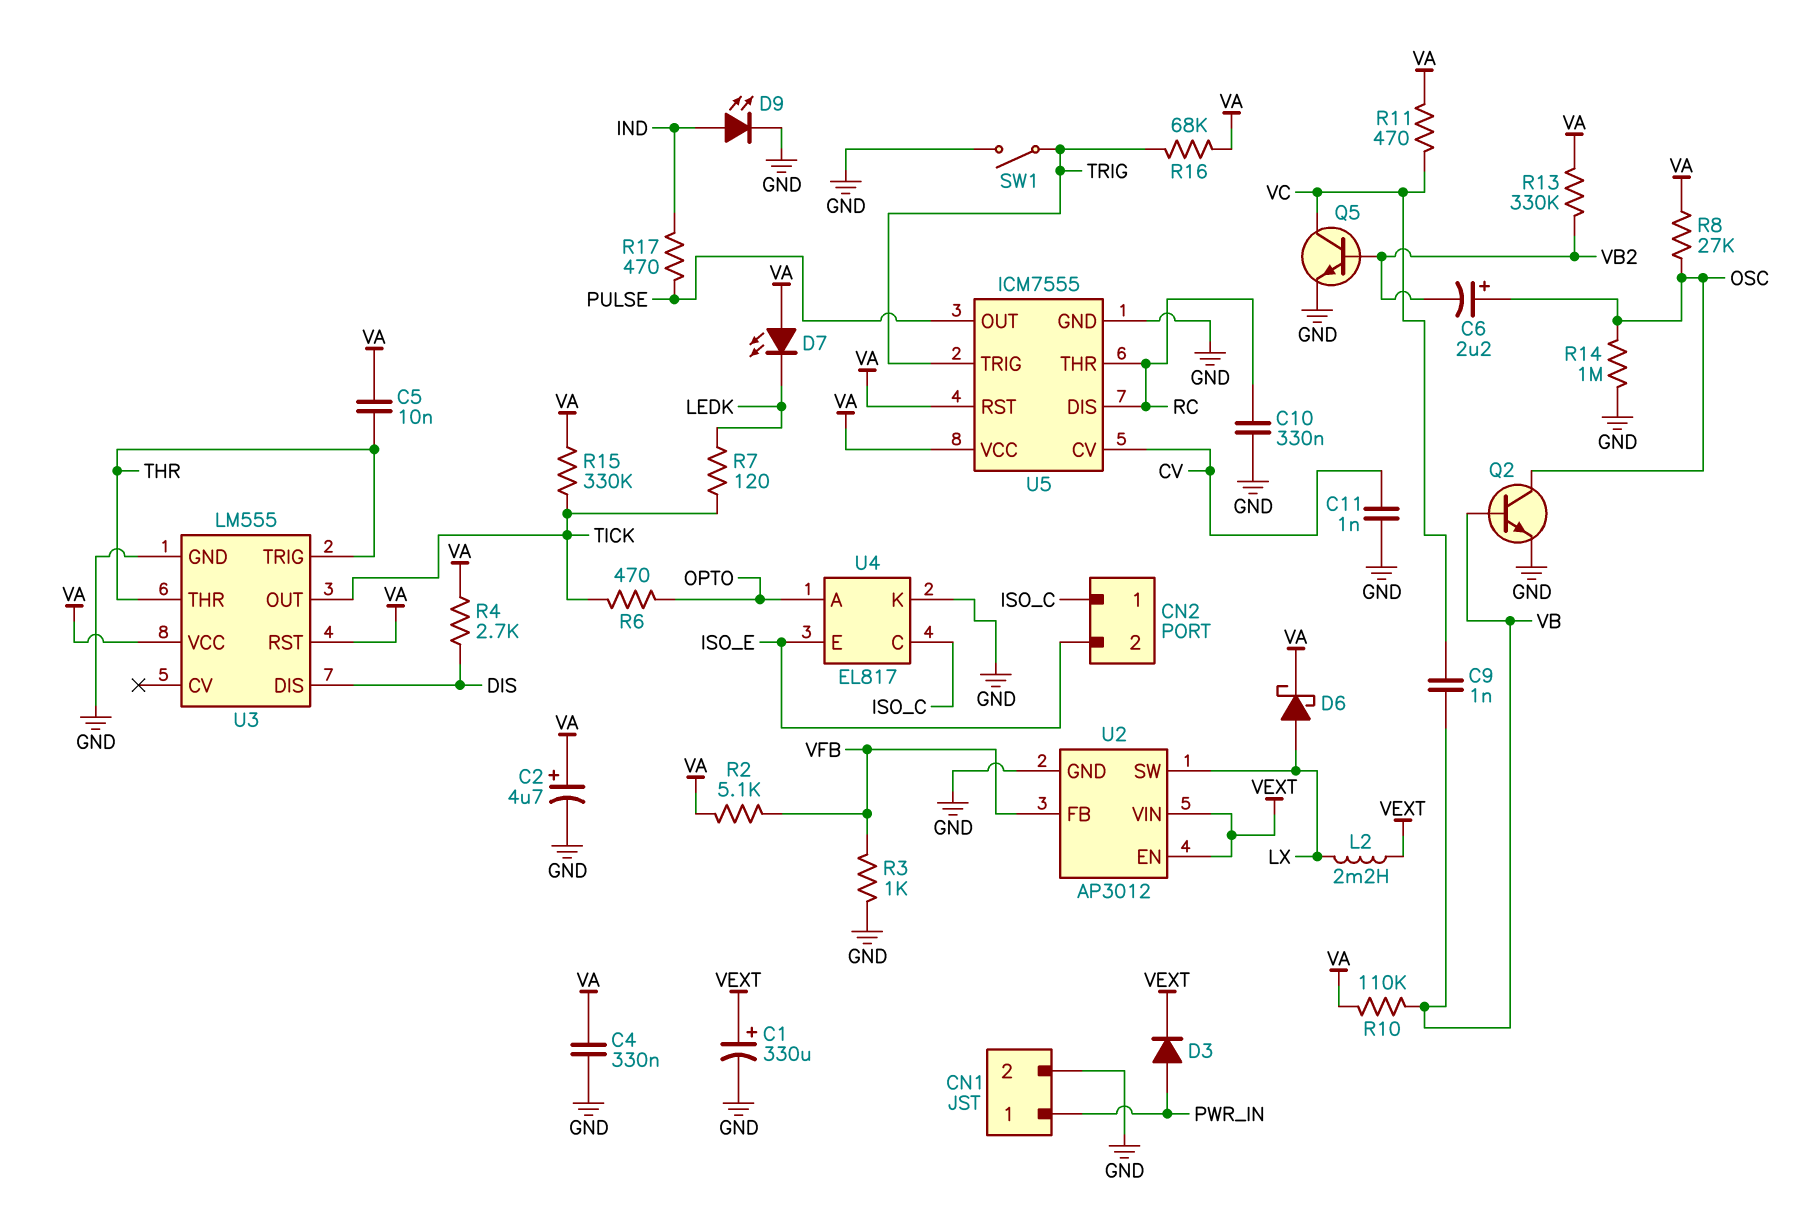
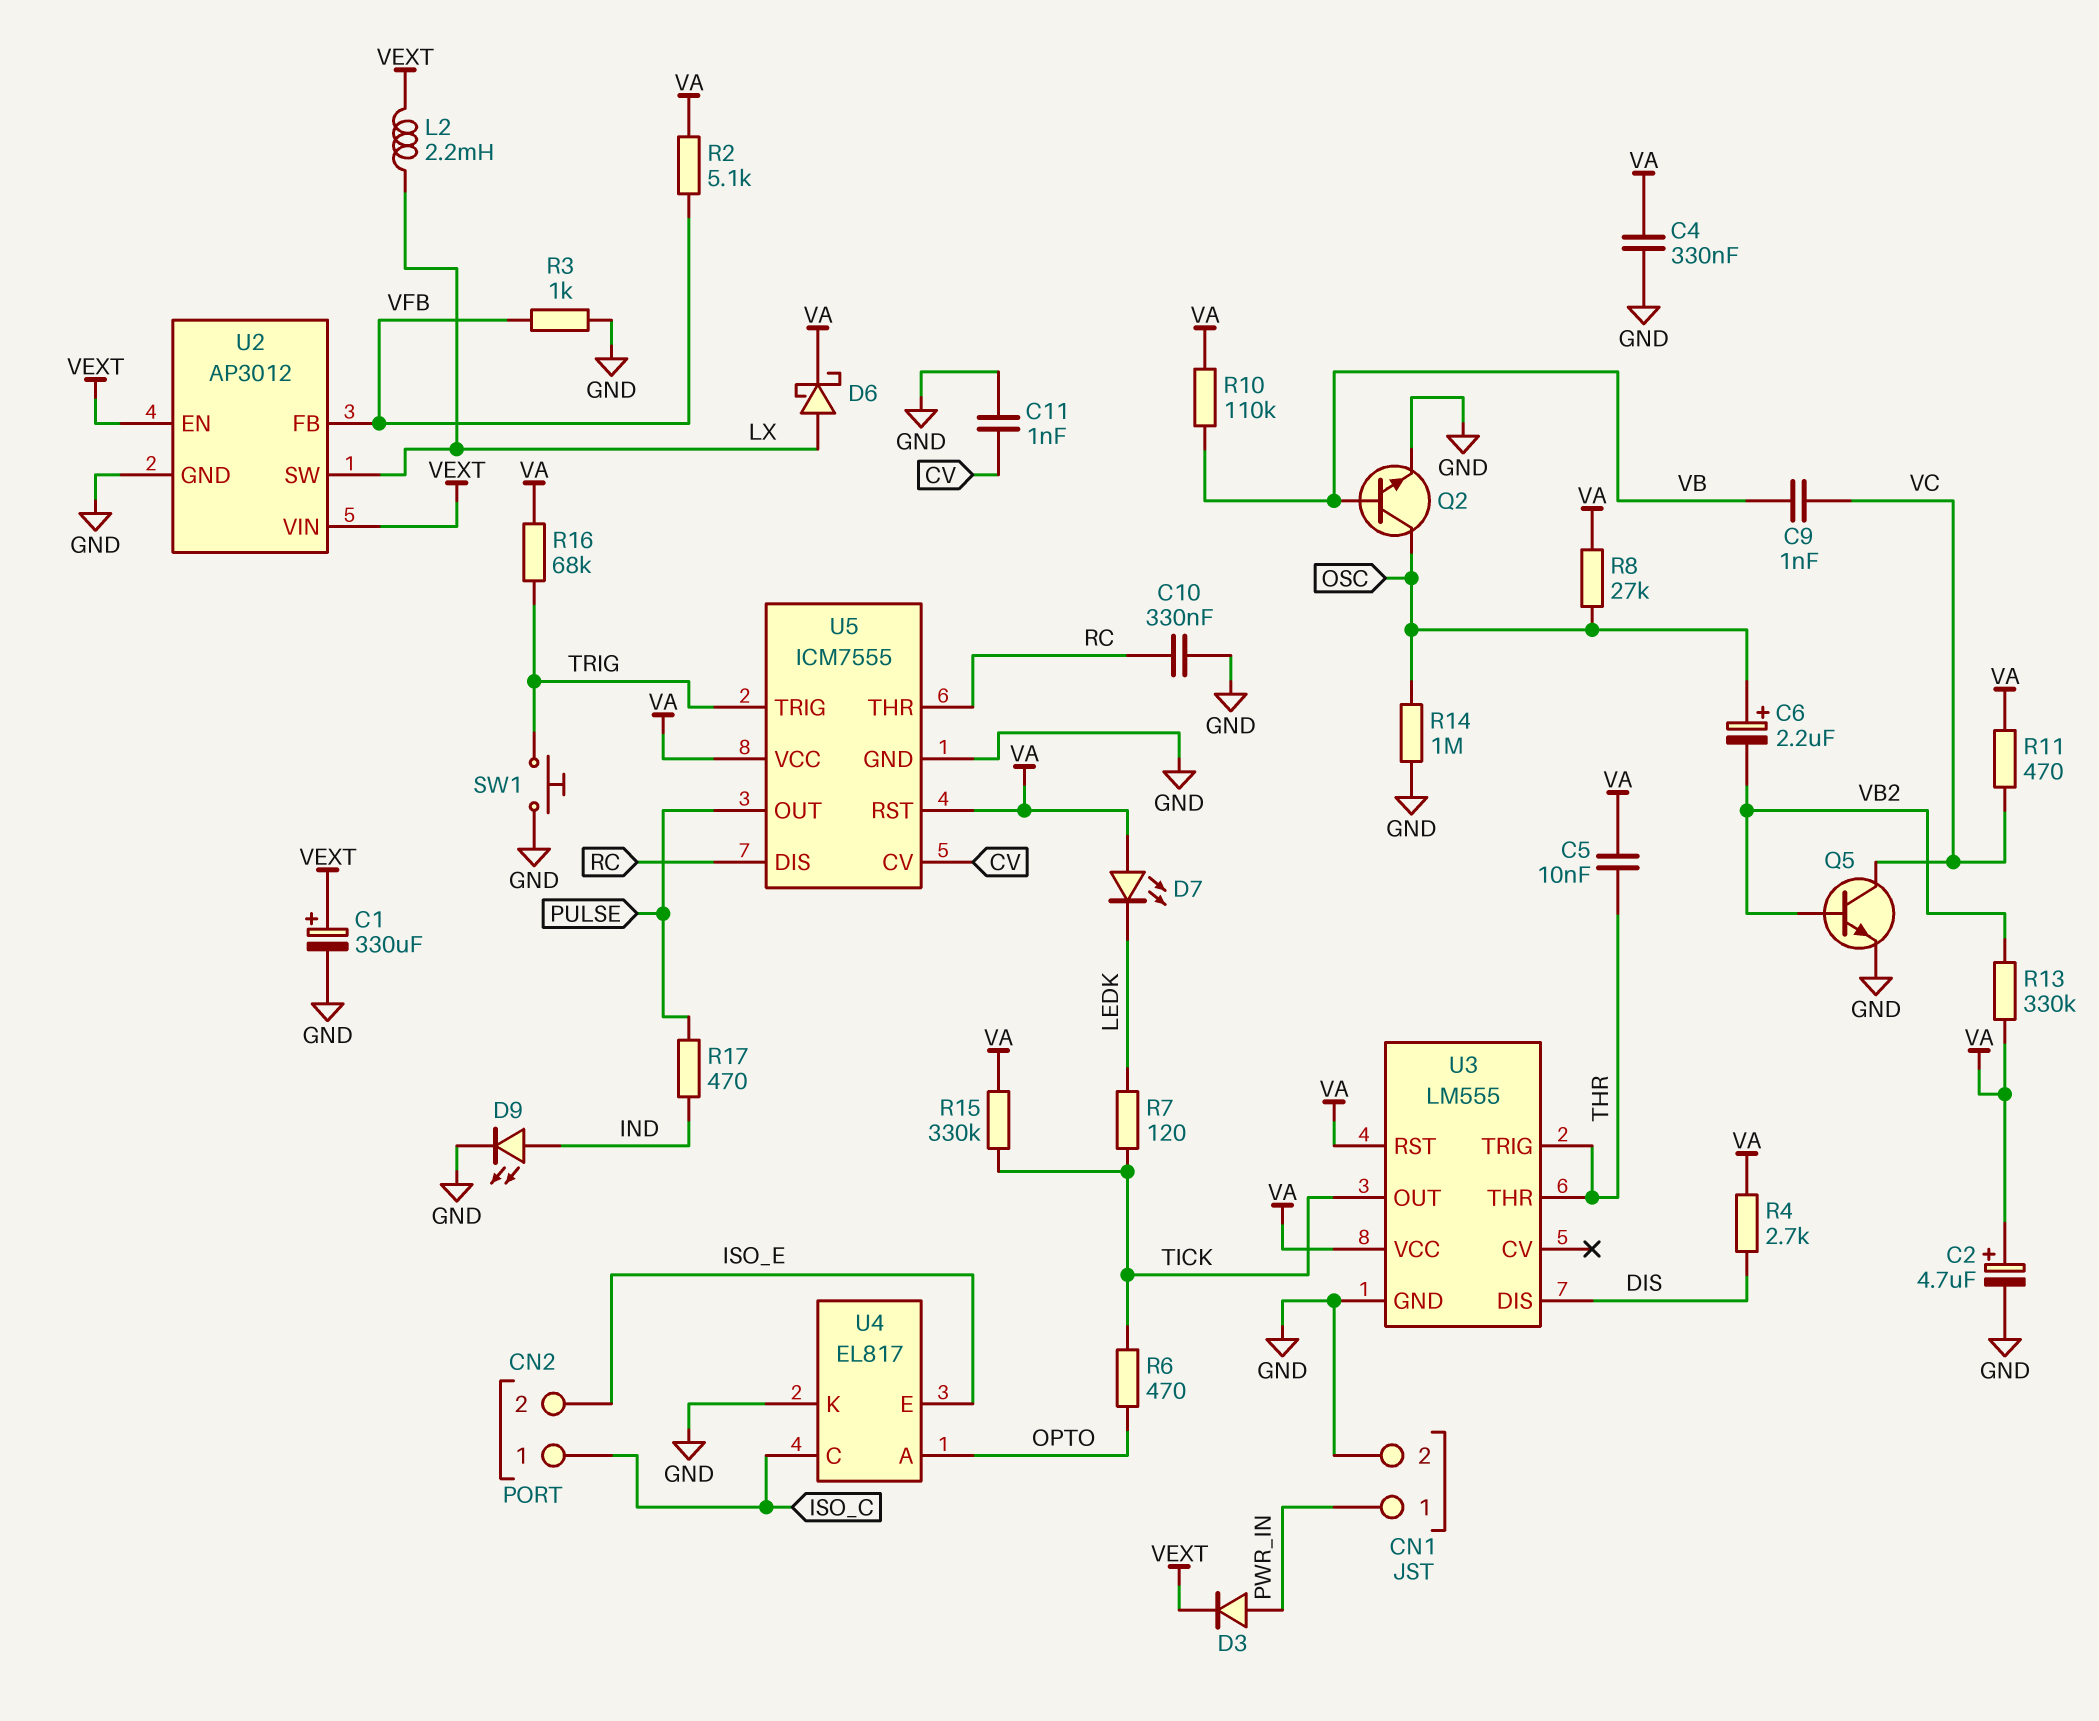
SW1: switch (GND, TRIG) -> button (GND, TRIG)

